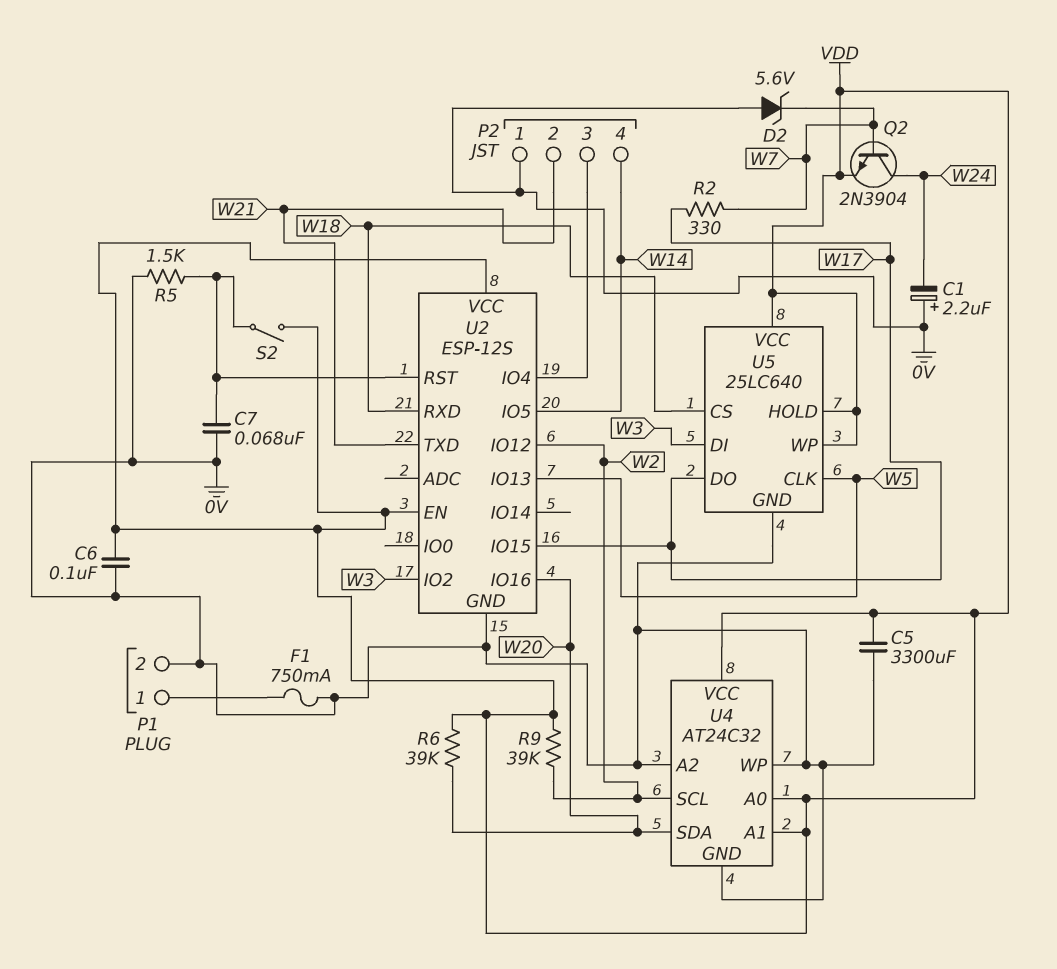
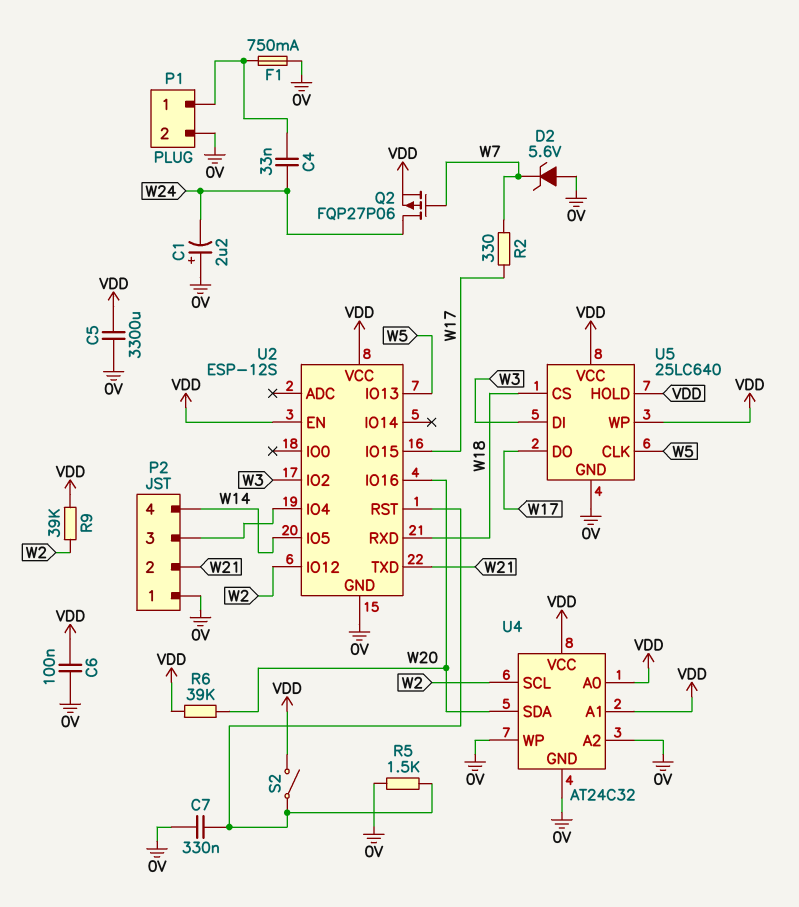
C4: none -> 33nF (P1/1, W24)
C7: 68nF (0V, U2/RST) -> 330nF (0V, U2/RST)
Q2: NPN 2N3904 (B W7, C W24, E VDD) -> PMOS FQP27P06 (G W7, D W24, S VDD)

